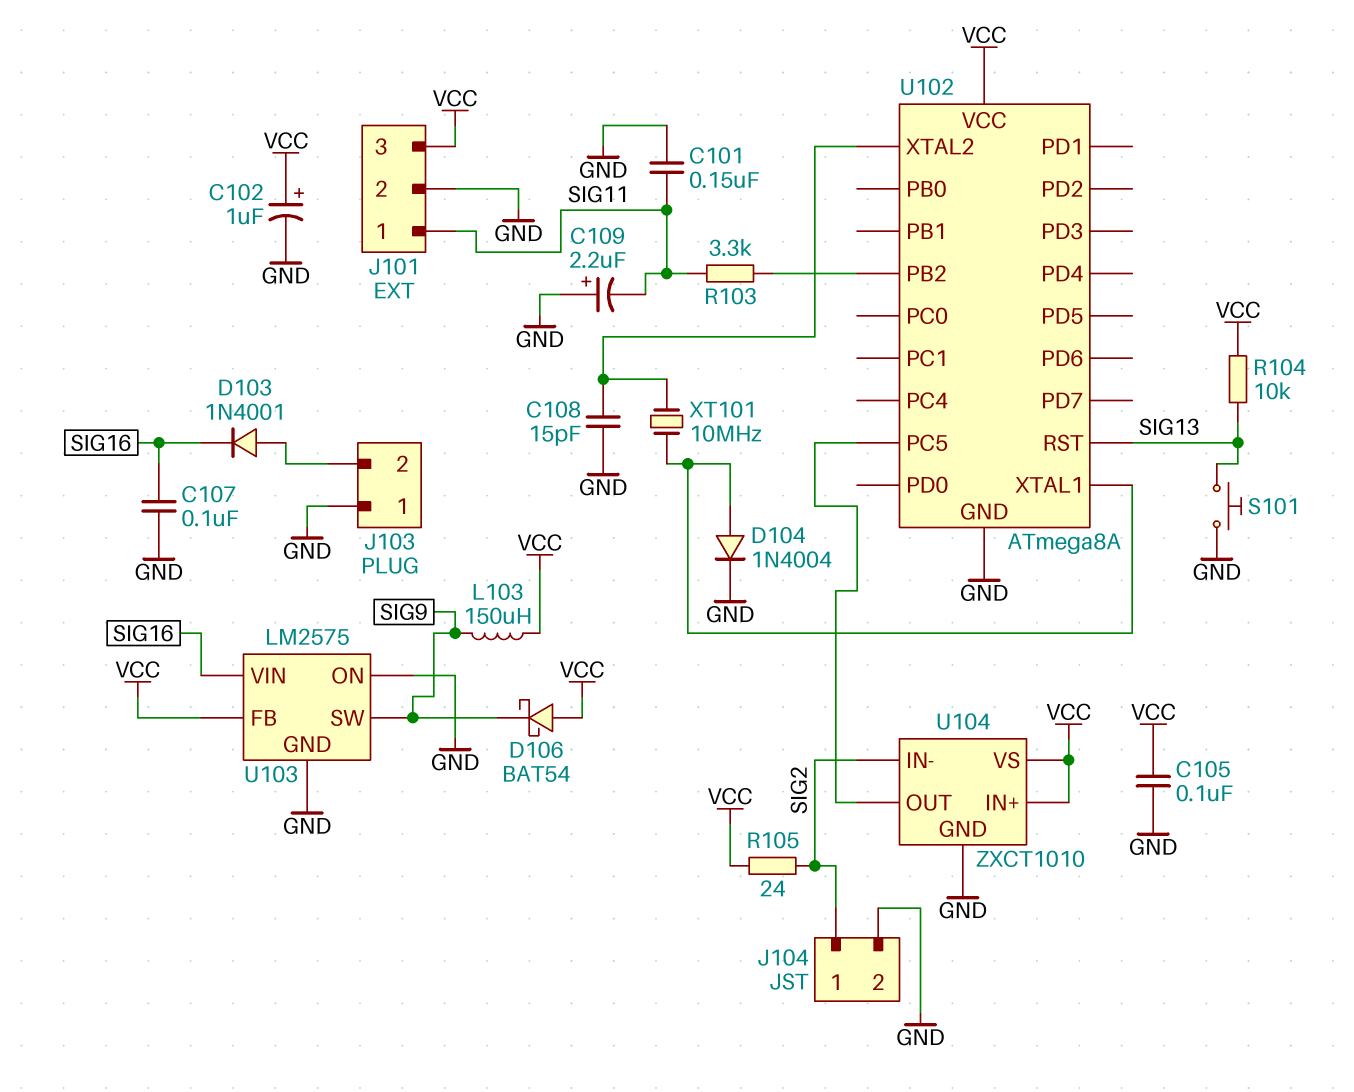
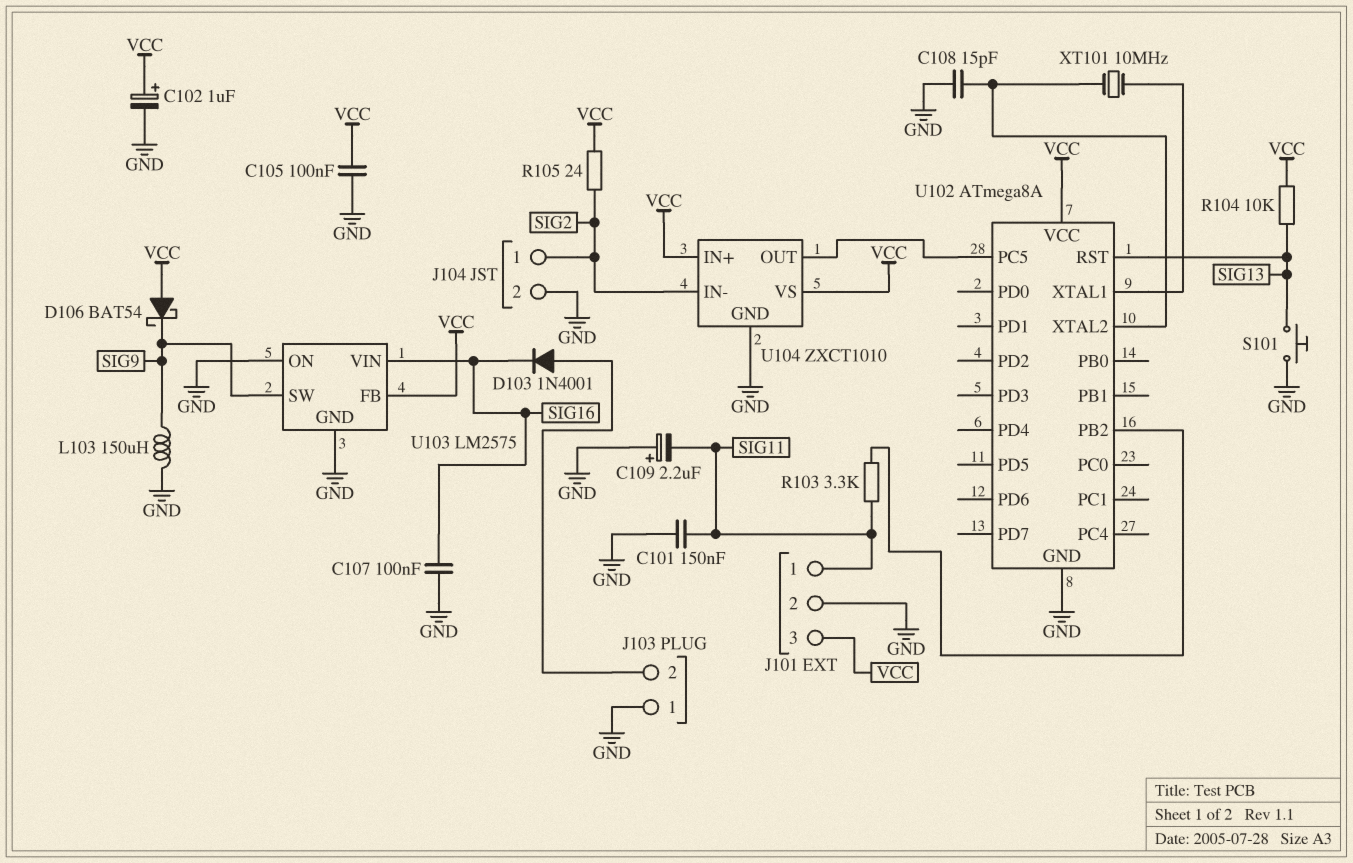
D104: diode 1N4004 (A U102/XTAL1, K GND) -> none
L103: 150uH (SIG9, VCC) -> 150uH (GND, SIG9)

